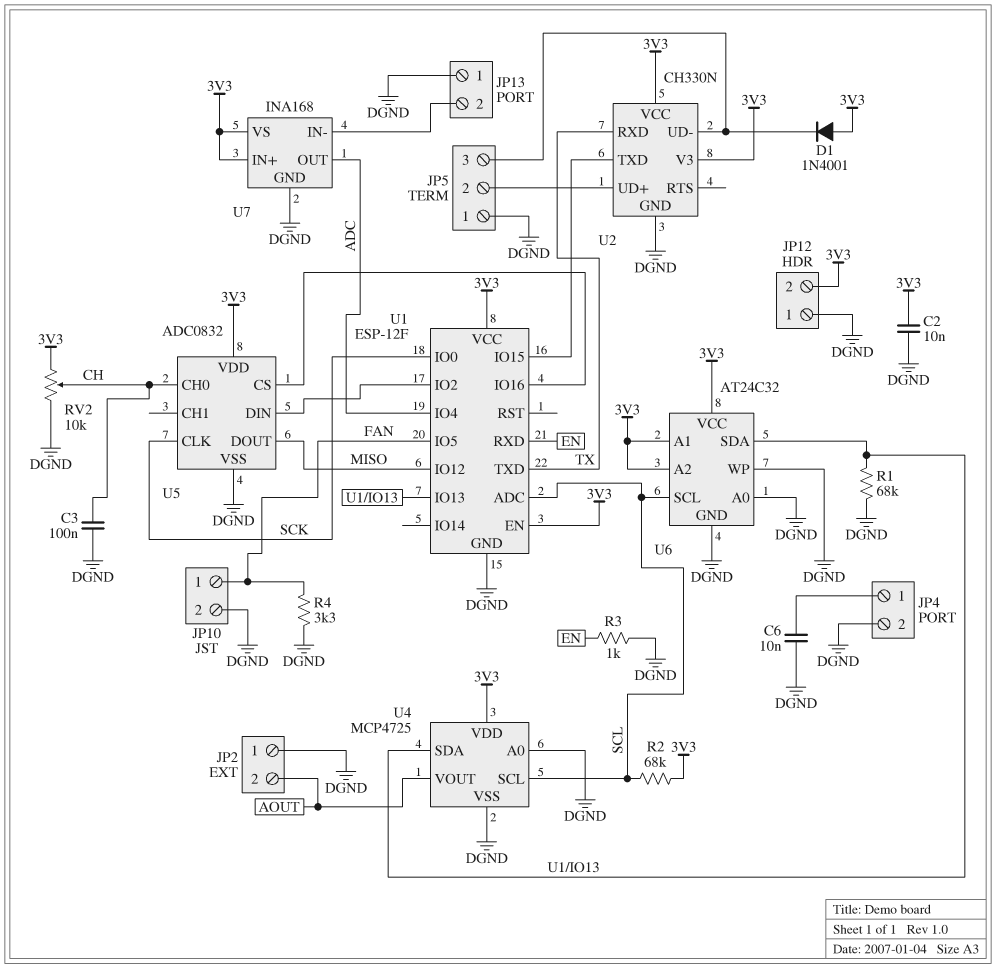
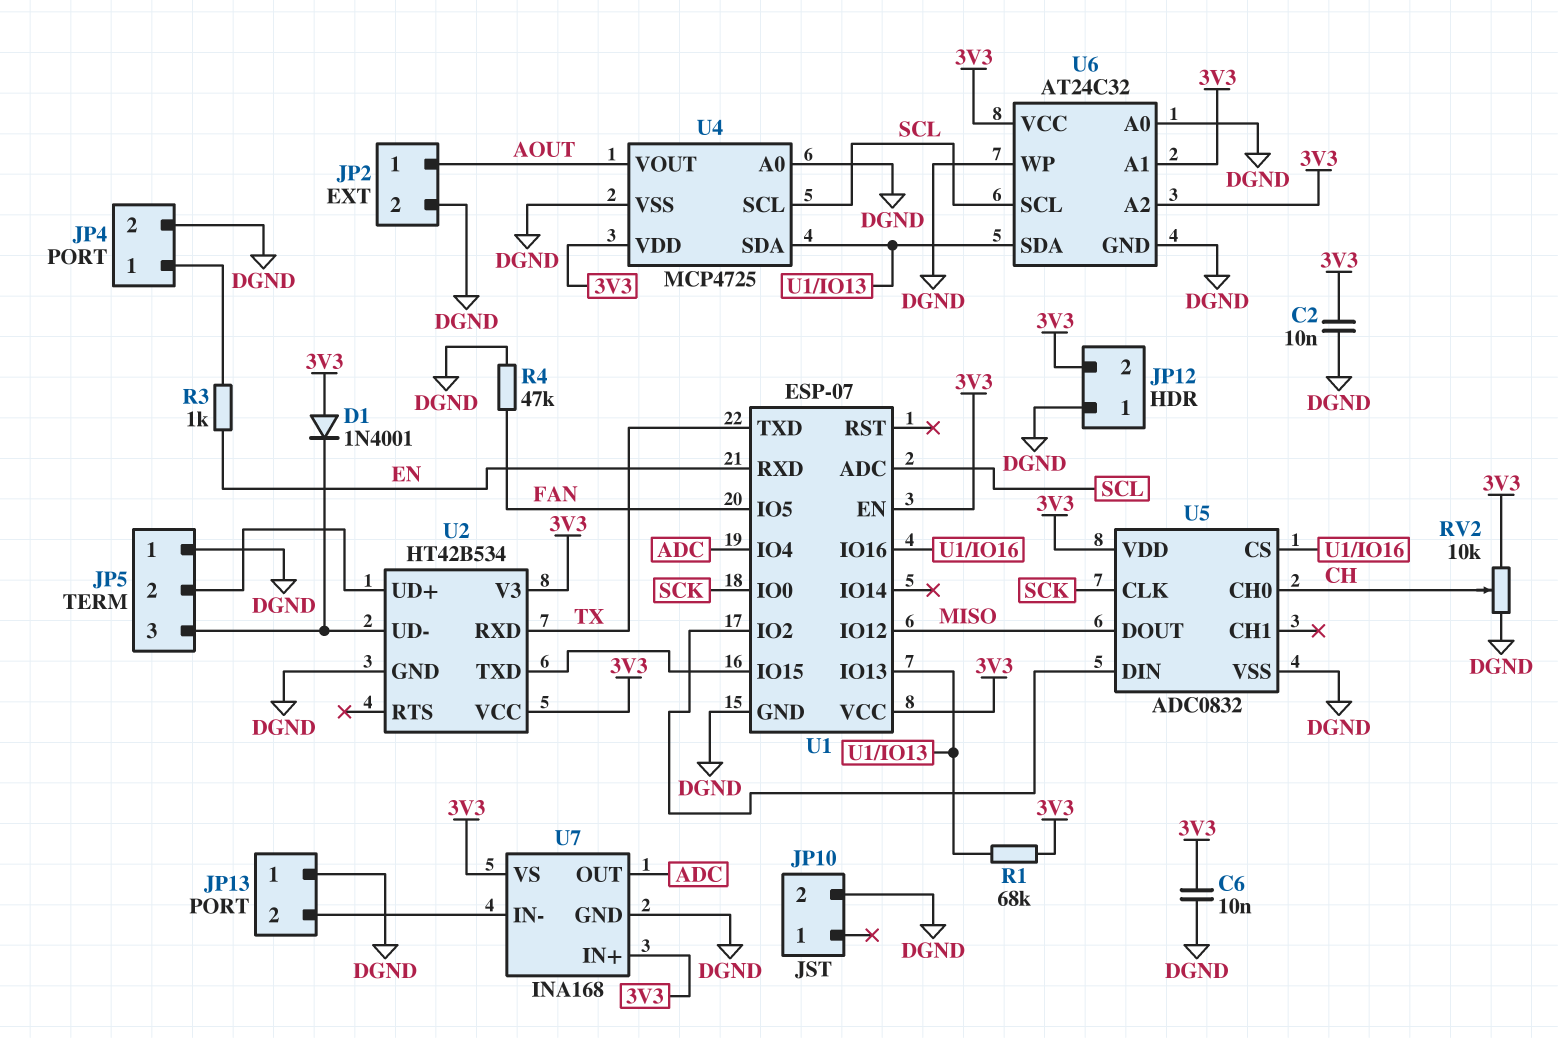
C3: 100nF (CH, DGND) -> none
C6: 10nF (DGND, JP4/1) -> 10nF (3V3, DGND)
JP2 pin 1: DGND -> AOUT
JP2 pin 2: AOUT -> DGND
JP10 pin 1: FAN -> none
R1: 68k (DGND, U1/IO13) -> 68k (3V3, U1/IO13)
R2: 68k (3V3, SCL) -> none
R3: 1k (DGND, EN) -> 1k (EN, JP4/1)
R4: 3.3k (DGND, FAN) -> 47k (DGND, FAN)
U1: ESP-12F -> ESP-07
U2: CH330N -> HT42B534

